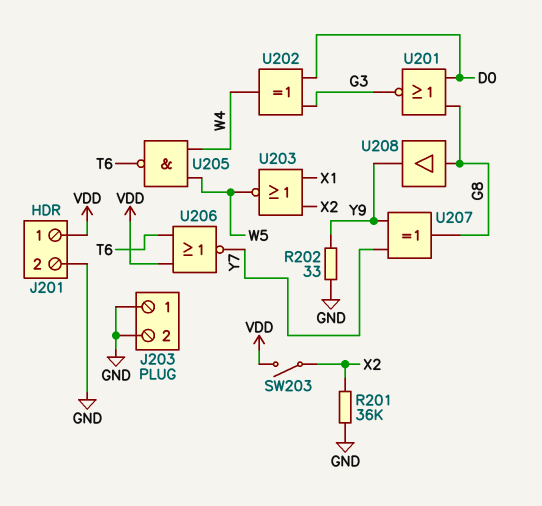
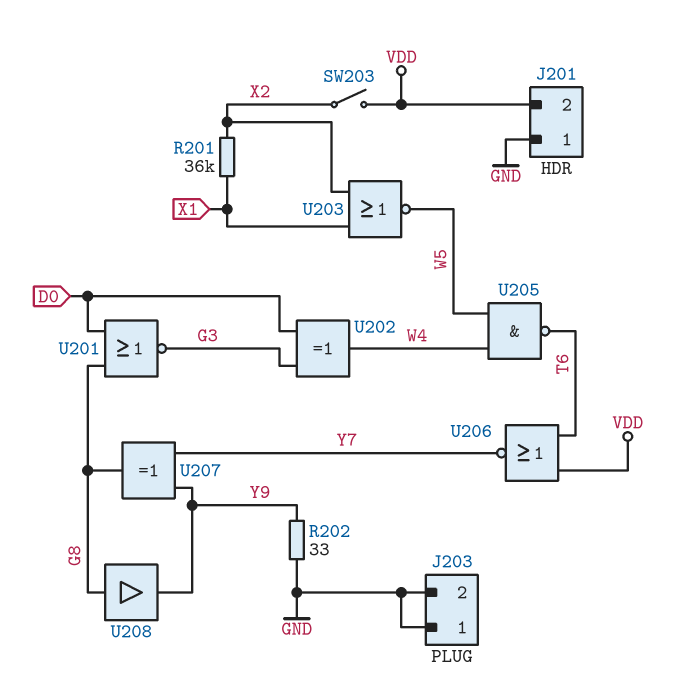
J201 pin 1: VDD -> GND
J201 pin 2: GND -> VDD
R201: 36k (GND, X2) -> 36k (X1, X2)

